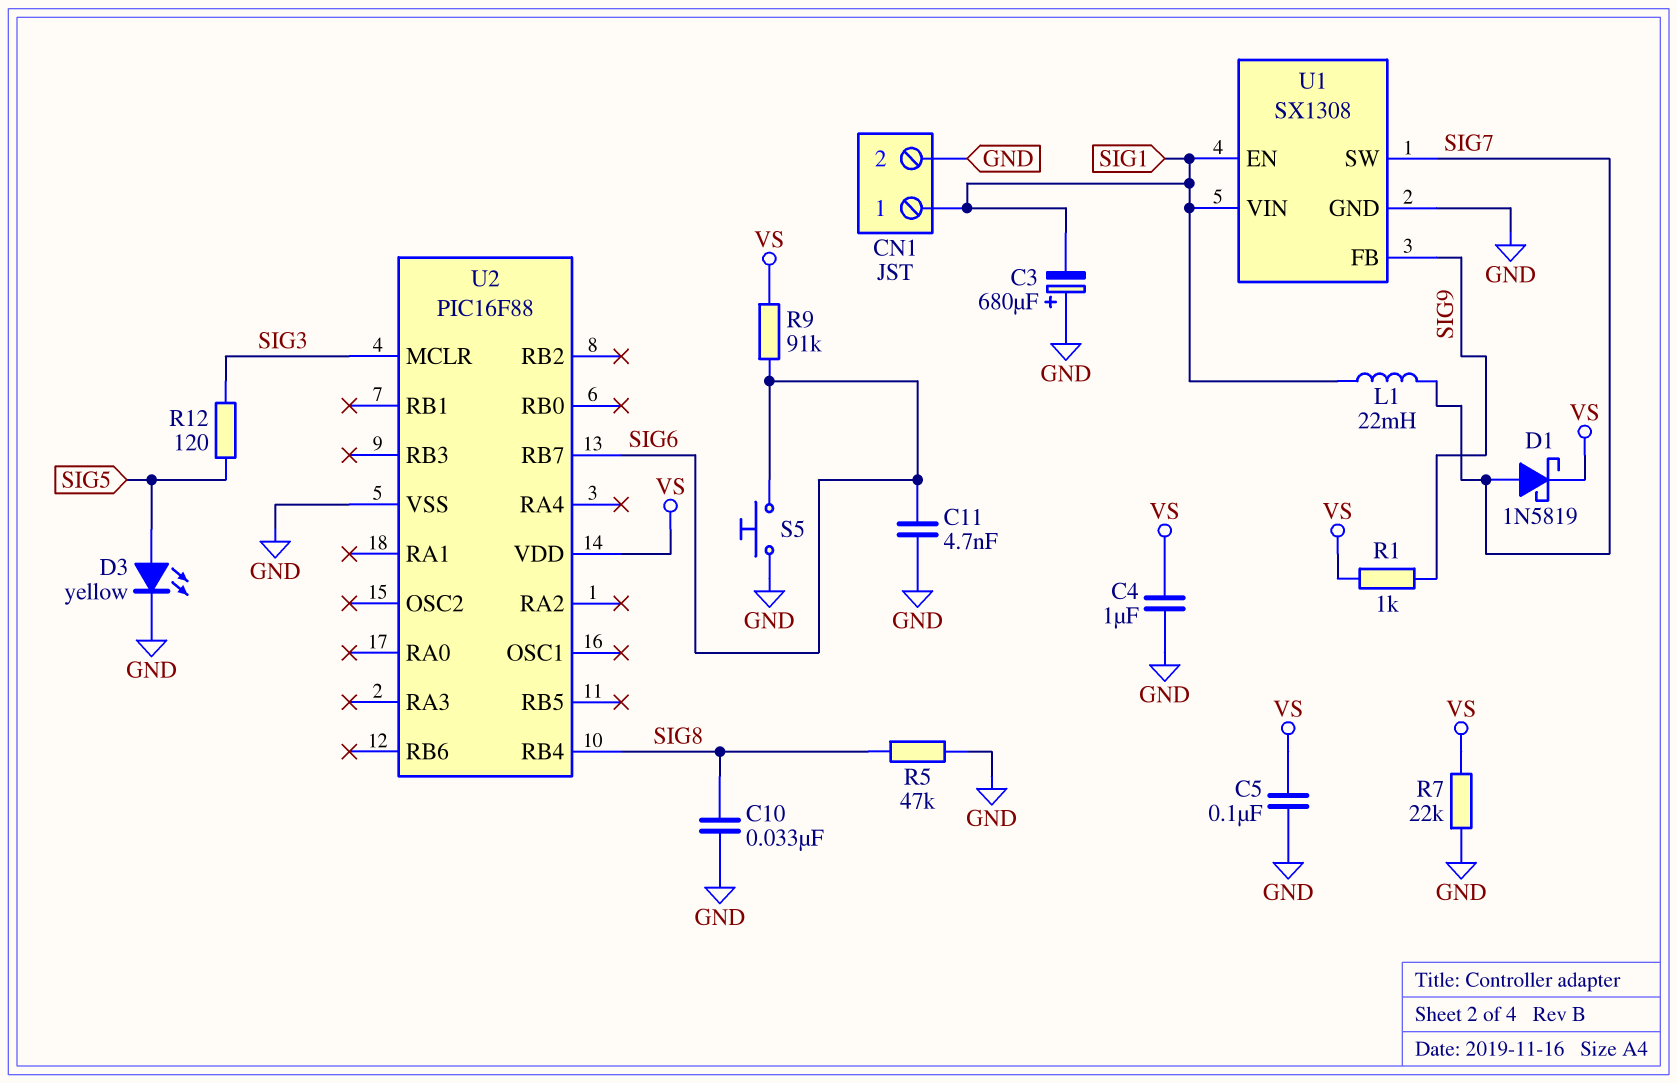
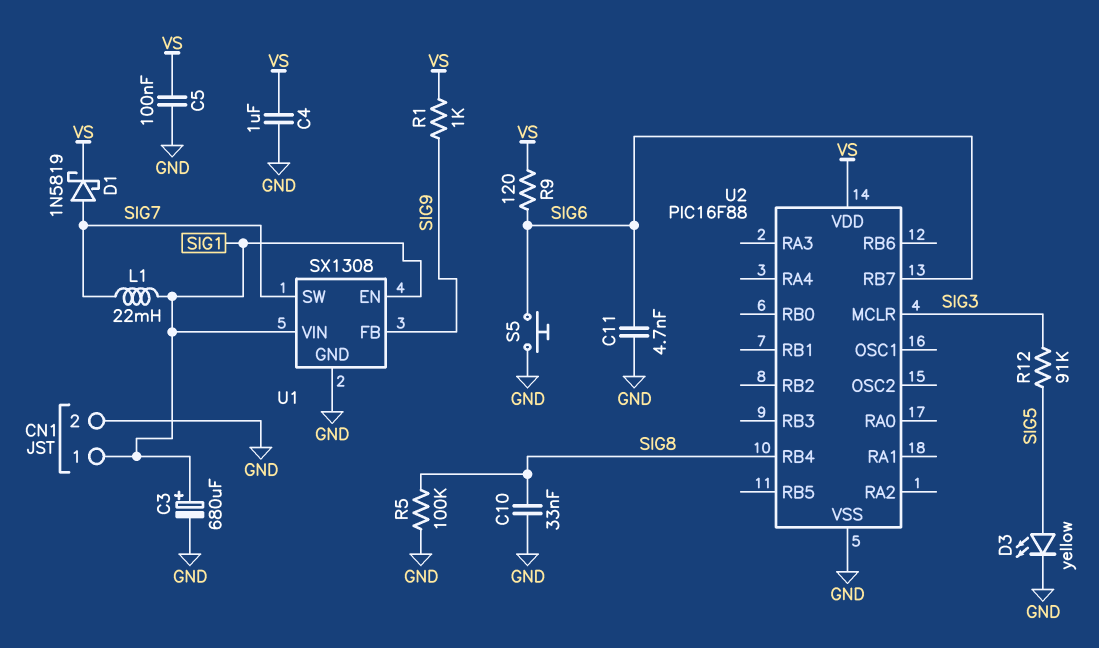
C3: 680uF (plus GND, minus SIG1) -> 680uF (plus SIG1, minus GND)
R5: 47k (GND, SIG8) -> 100k (GND, SIG8)
R7: 22k (GND, VS) -> none
R9: 91k (SIG6, VS) -> 120 (SIG6, VS)
R12: 120 (SIG3, SIG5) -> 91k (SIG3, SIG5)

